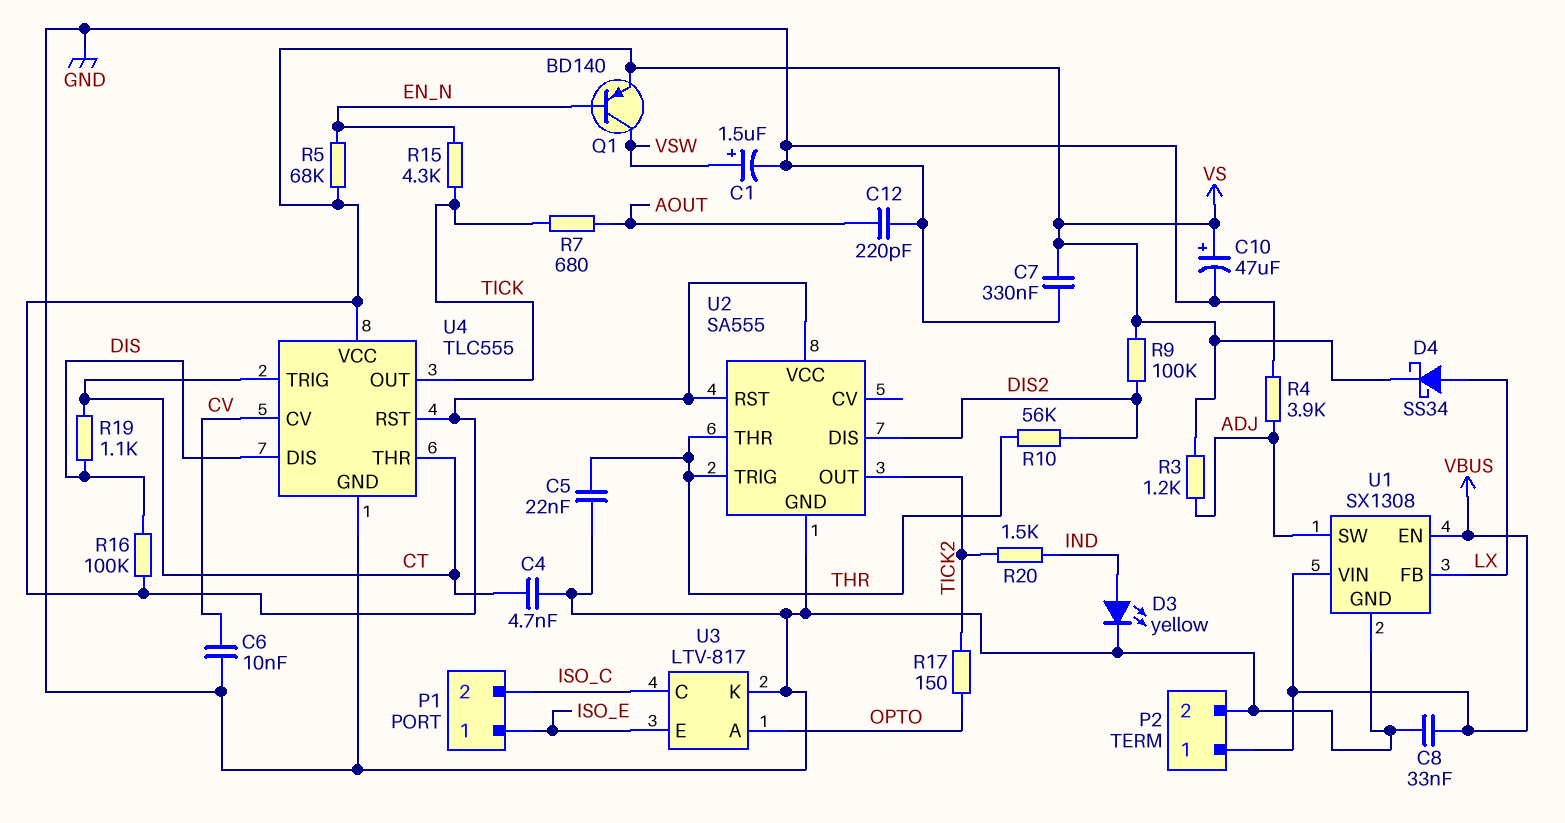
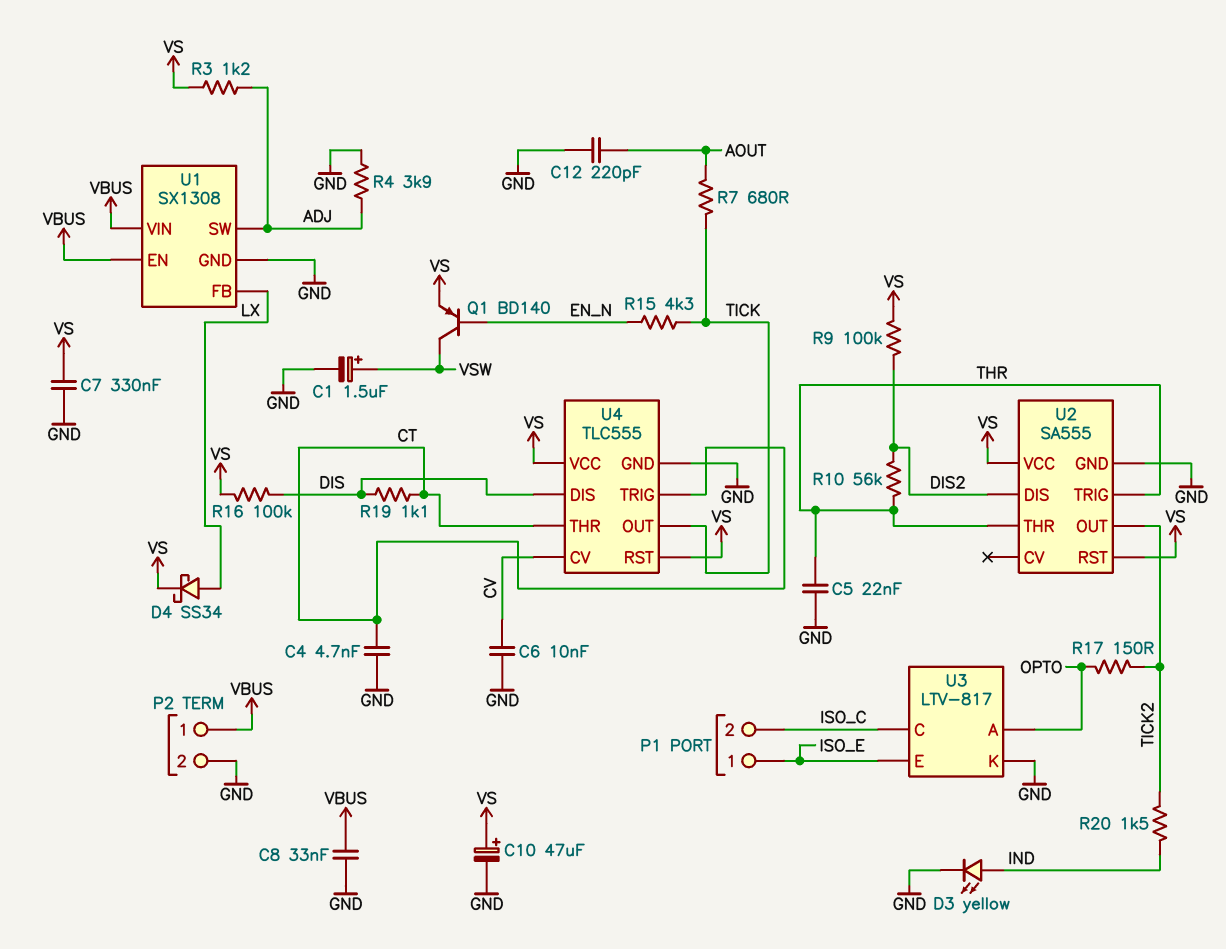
R5: 68k (EN_N, VS) -> none

